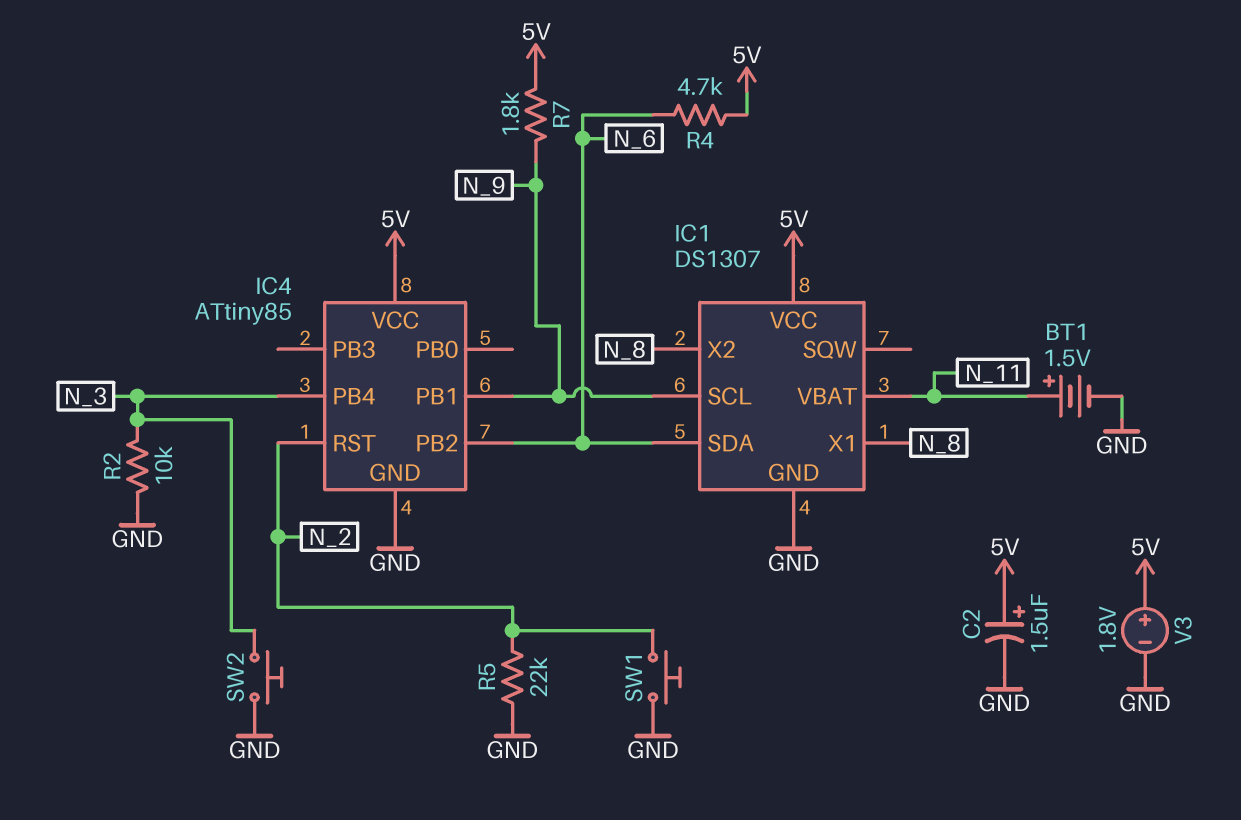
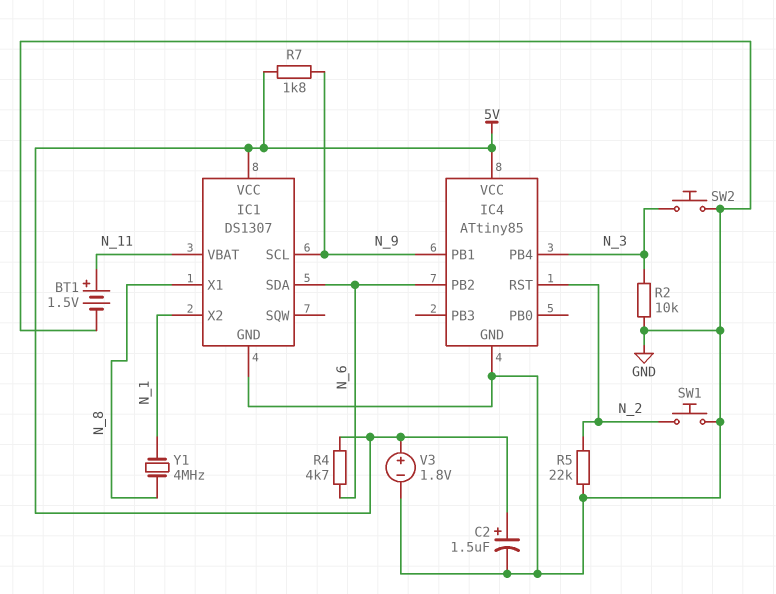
IC1 pin X2: N_8 -> N_1
Y1: none -> 4MHz (N_1, N_8)

